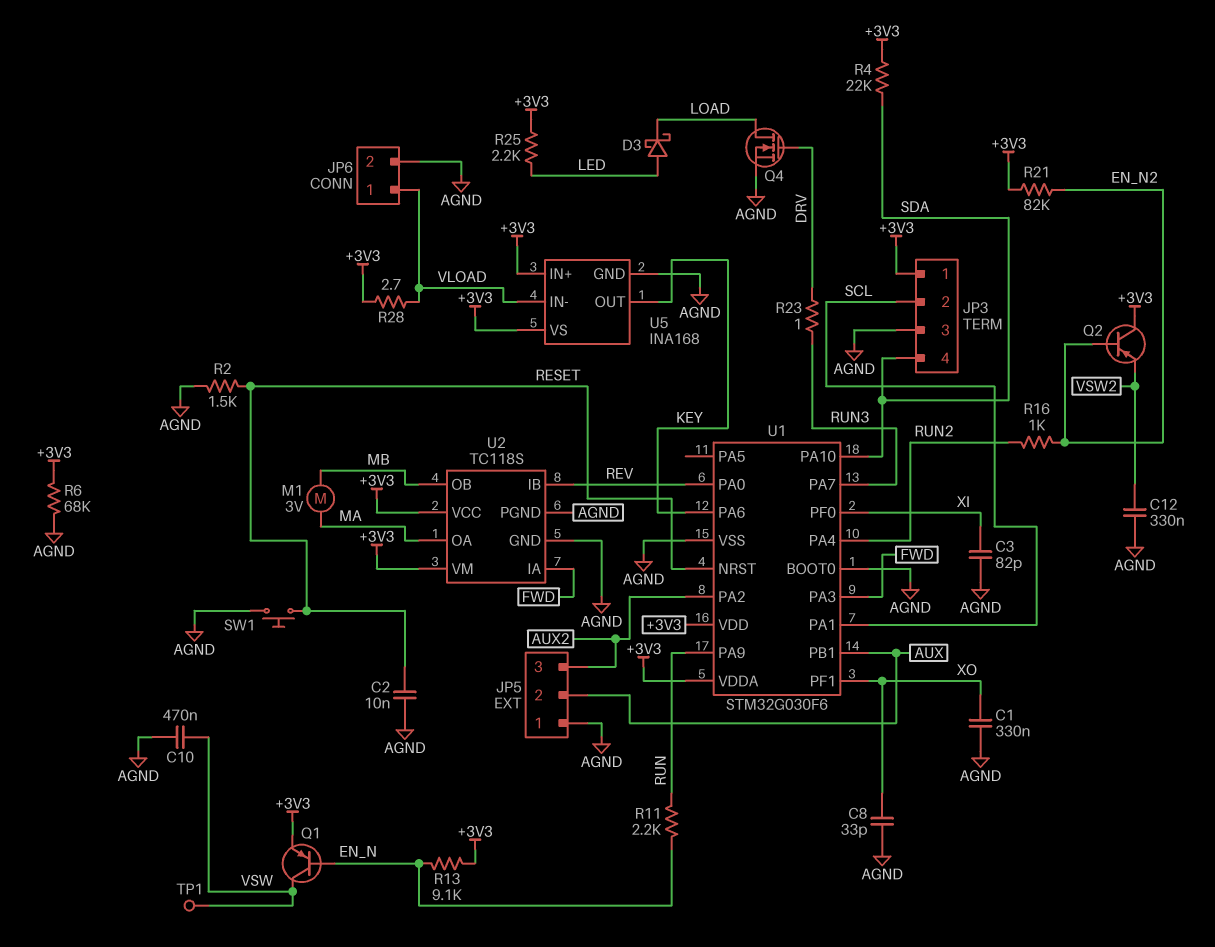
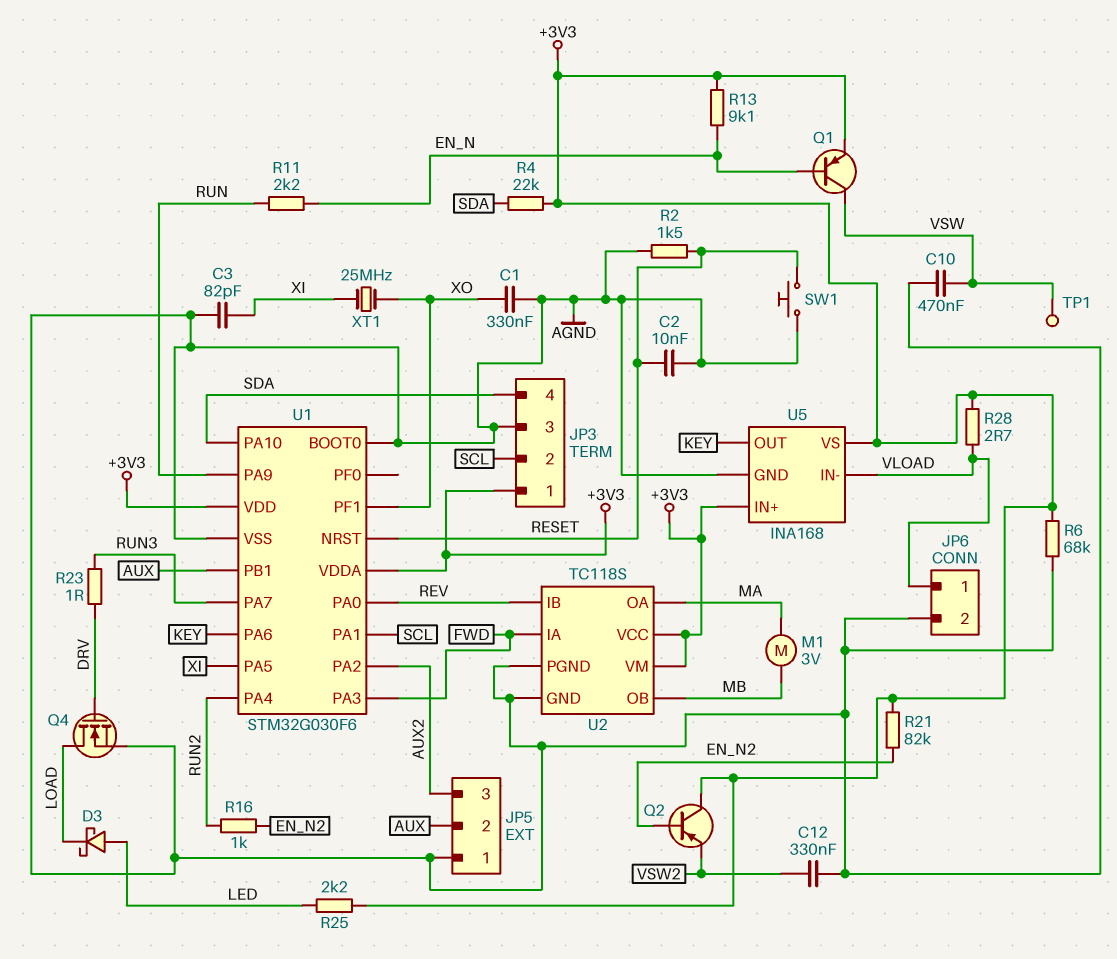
C8: 33pF (AGND, XO) -> none
U1 pin PA5: none -> XI
U1 pin PF0: XI -> none
XT1: none -> 25MHz (XI, XO)

